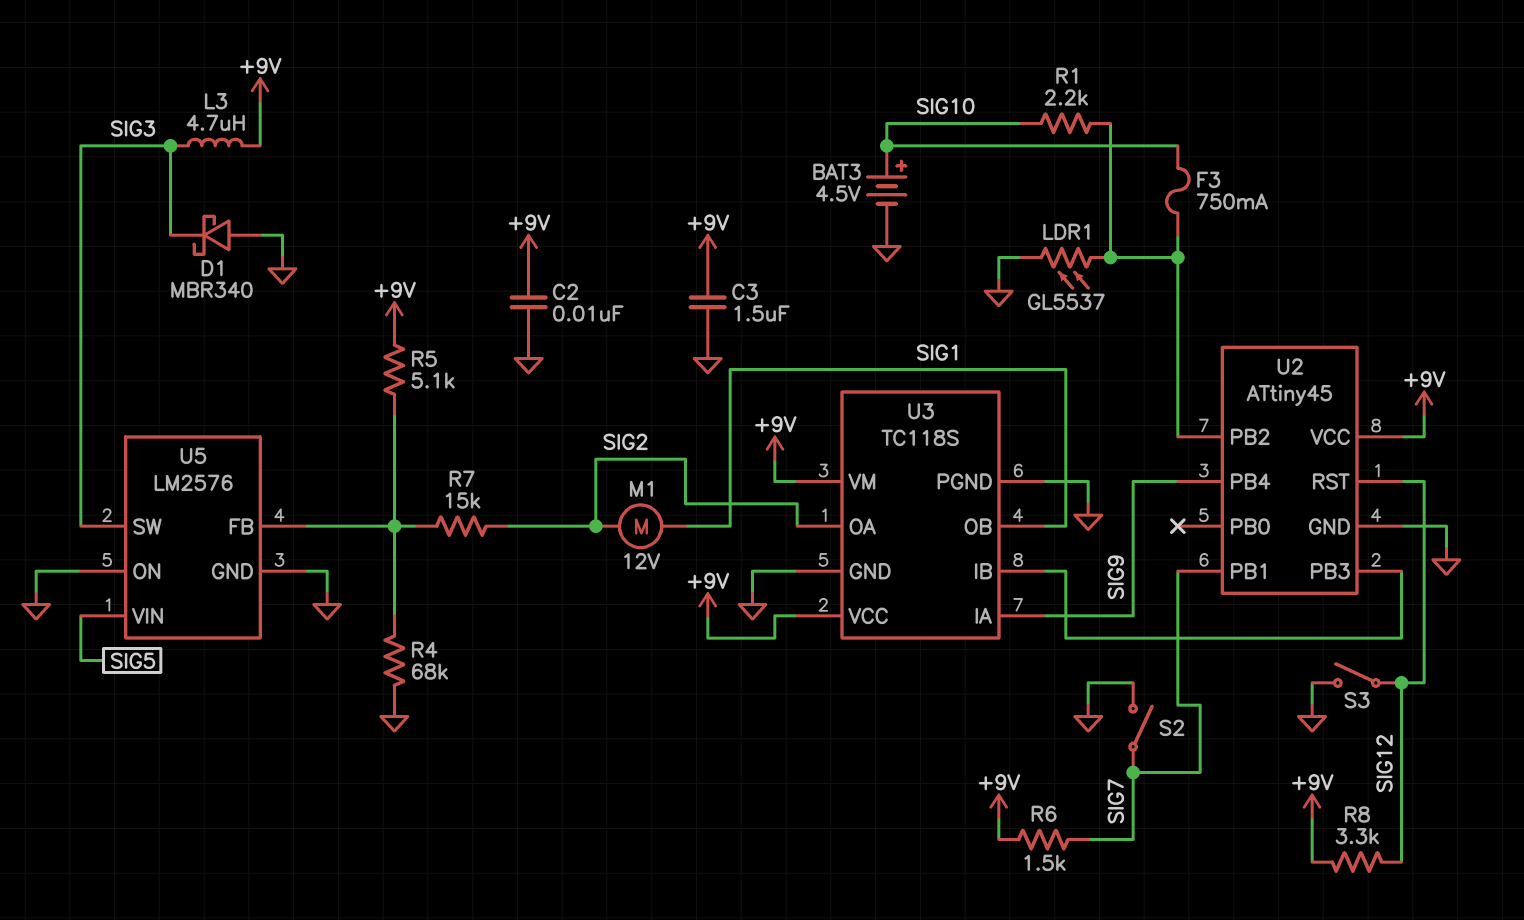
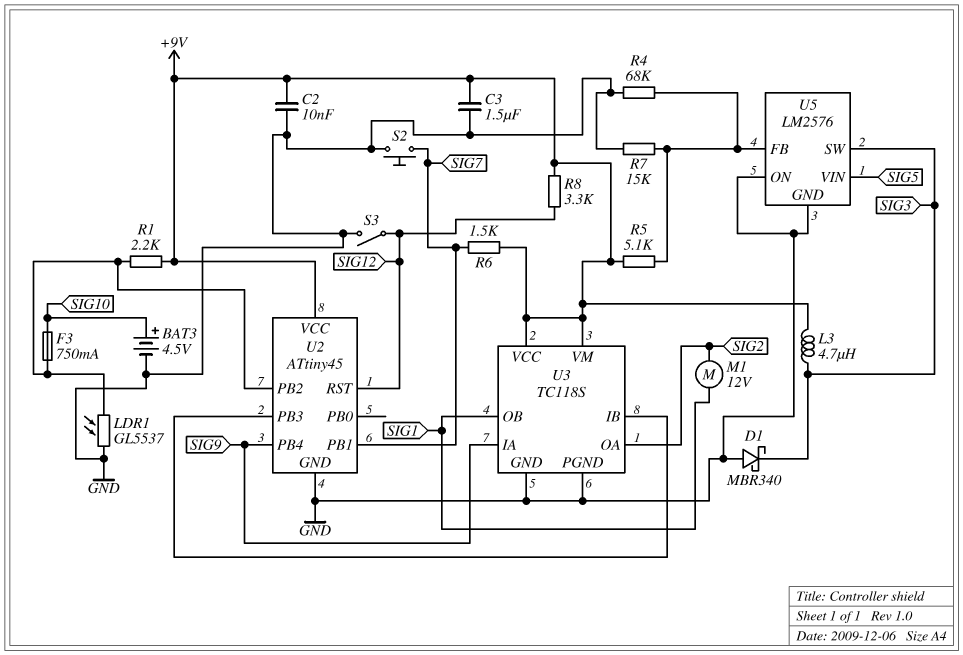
R1: 2.2k (SIG10, U2/PB2) -> 2.2k (+9V, U2/PB2)
R7: 15k (SIG2, U5/FB) -> 15k (GND, U5/FB)
S2: switch (GND, SIG7) -> button (GND, SIG7)

